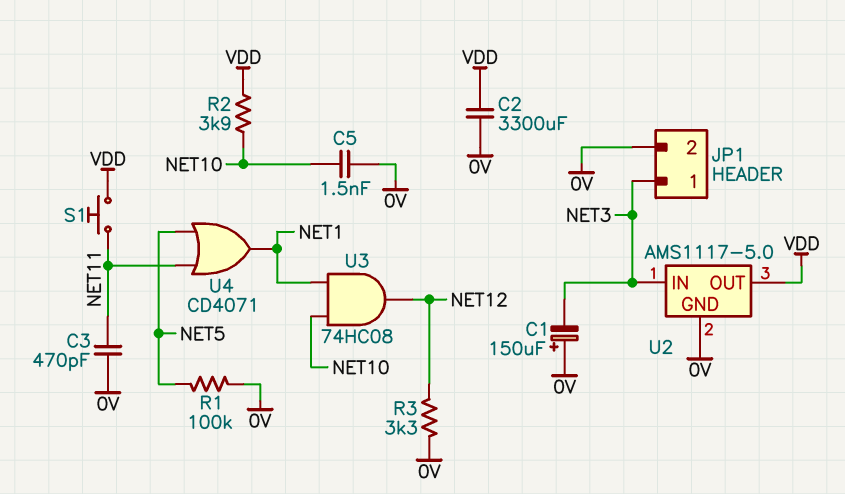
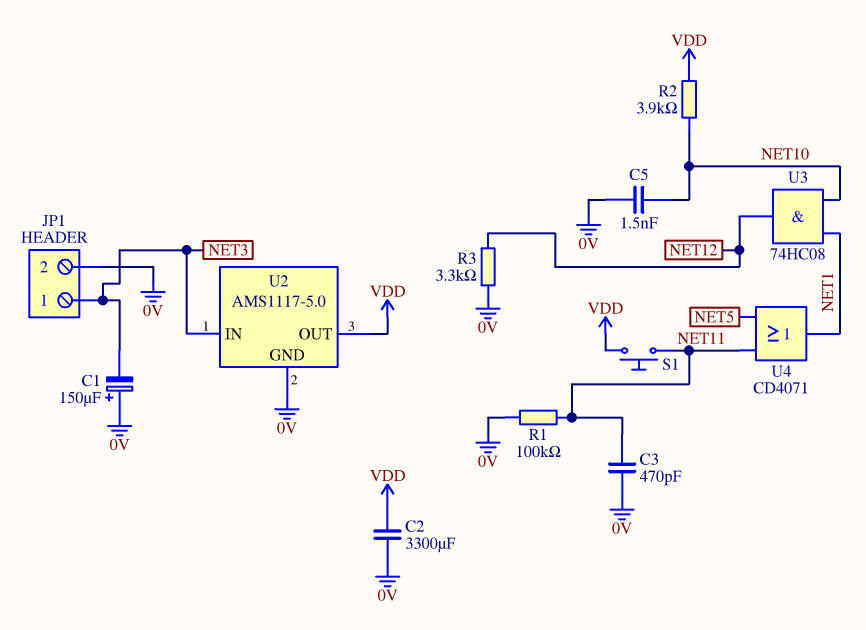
R1: 100k (0V, NET5) -> 100k (0V, NET11)

